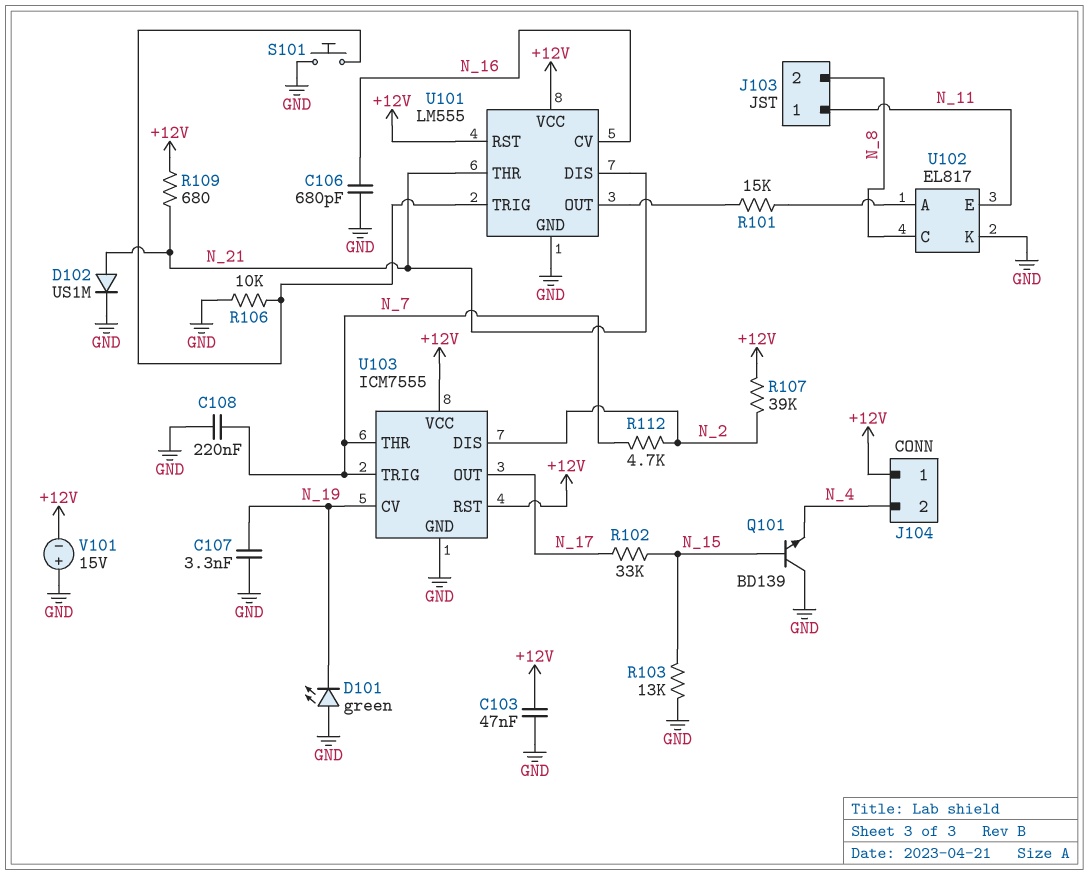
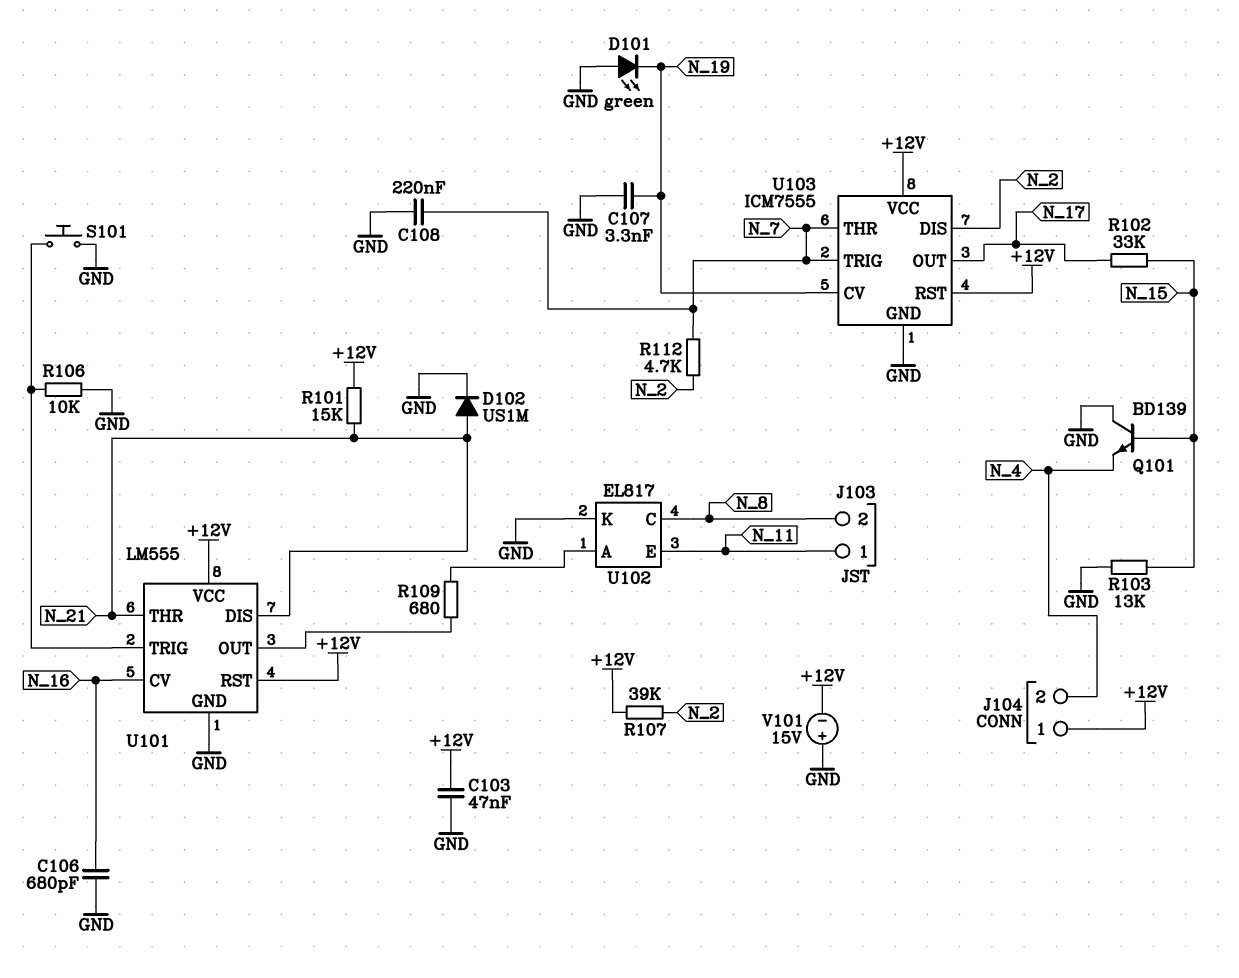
R101: 15k (U101/OUT, U102/A) -> 15k (+12V, N_21)
R109: 680 (+12V, N_21) -> 680 (U101/OUT, U102/A)

